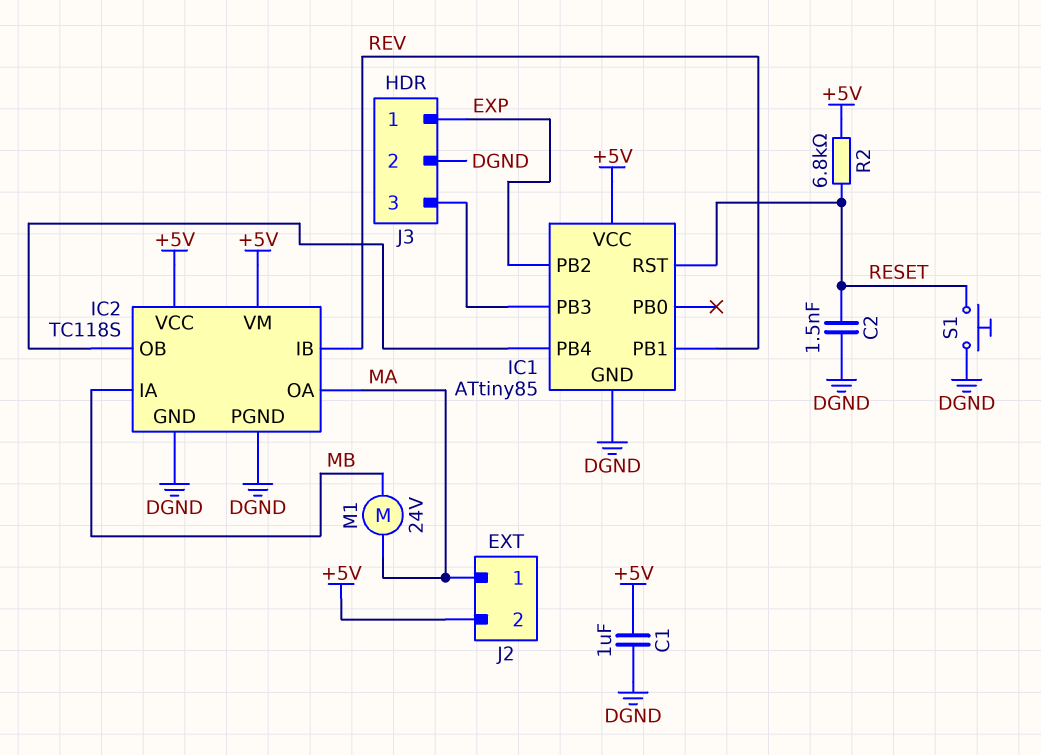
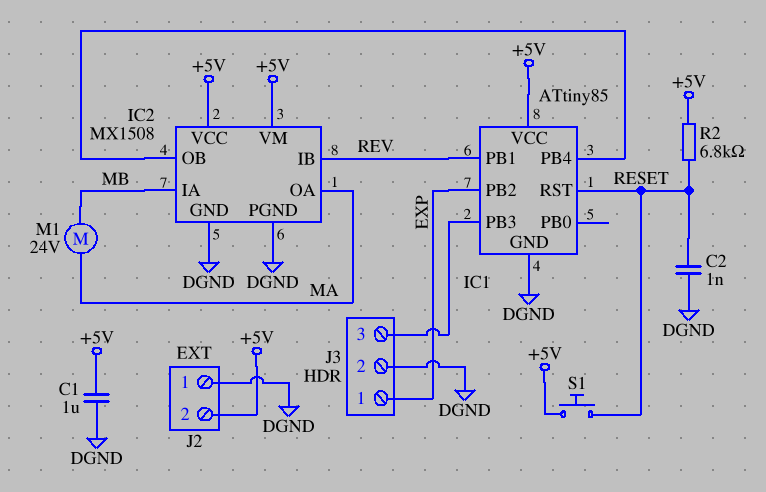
C2: 1.5nF (DGND, RESET) -> 1nF (DGND, RESET)
IC2: TC118S -> MX1508
J2 pin 1: MA -> DGND
S1: button (DGND, RESET) -> button (+5V, RESET)

